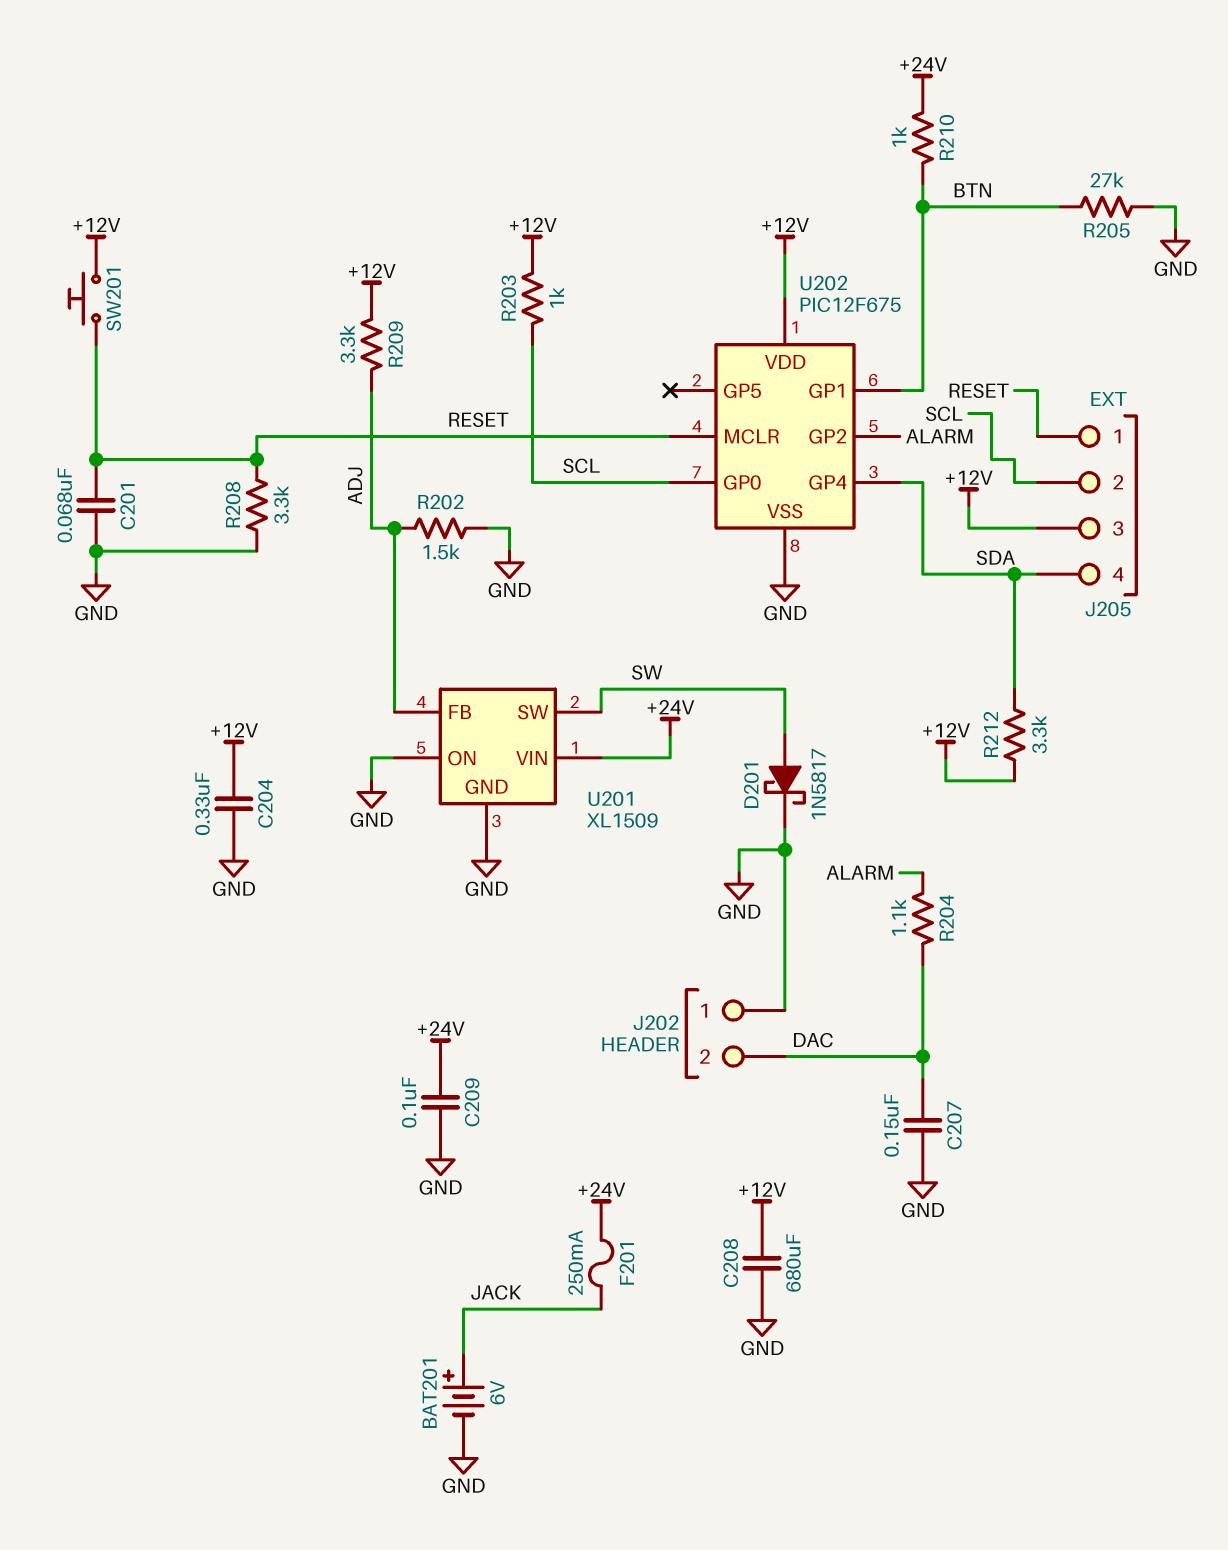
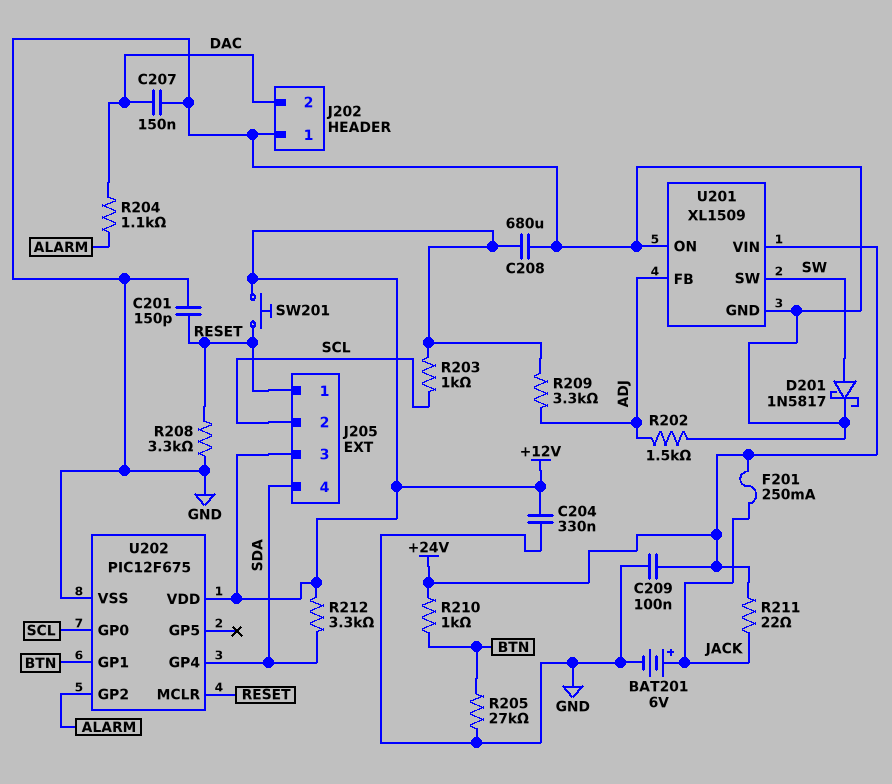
C201: 68nF (GND, RESET) -> 150pF (GND, RESET)
R211: none -> 22 (+24V, JACK)

